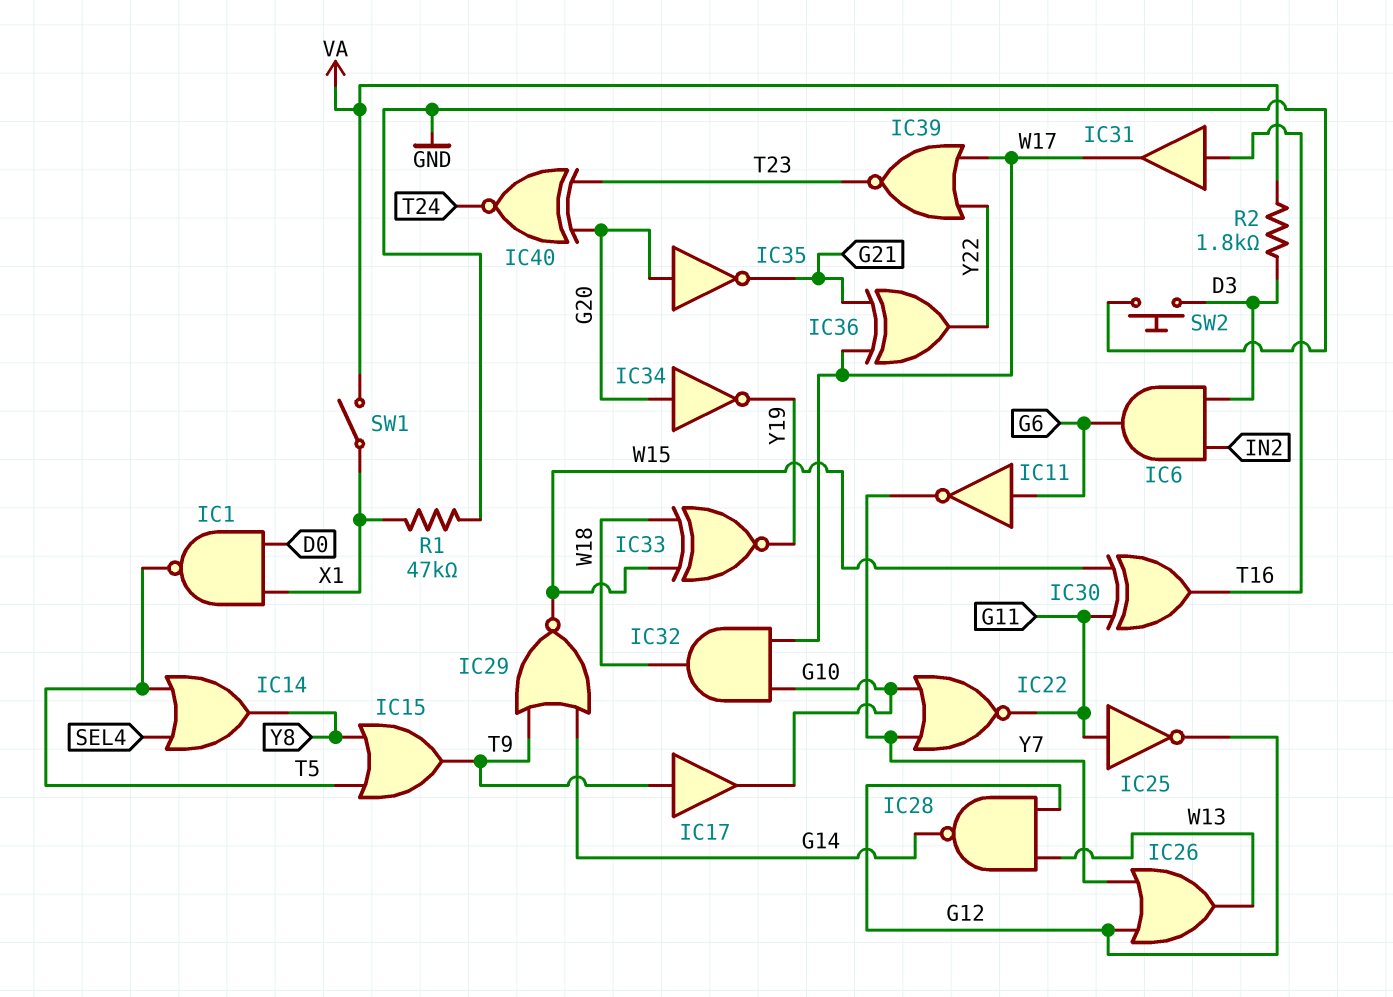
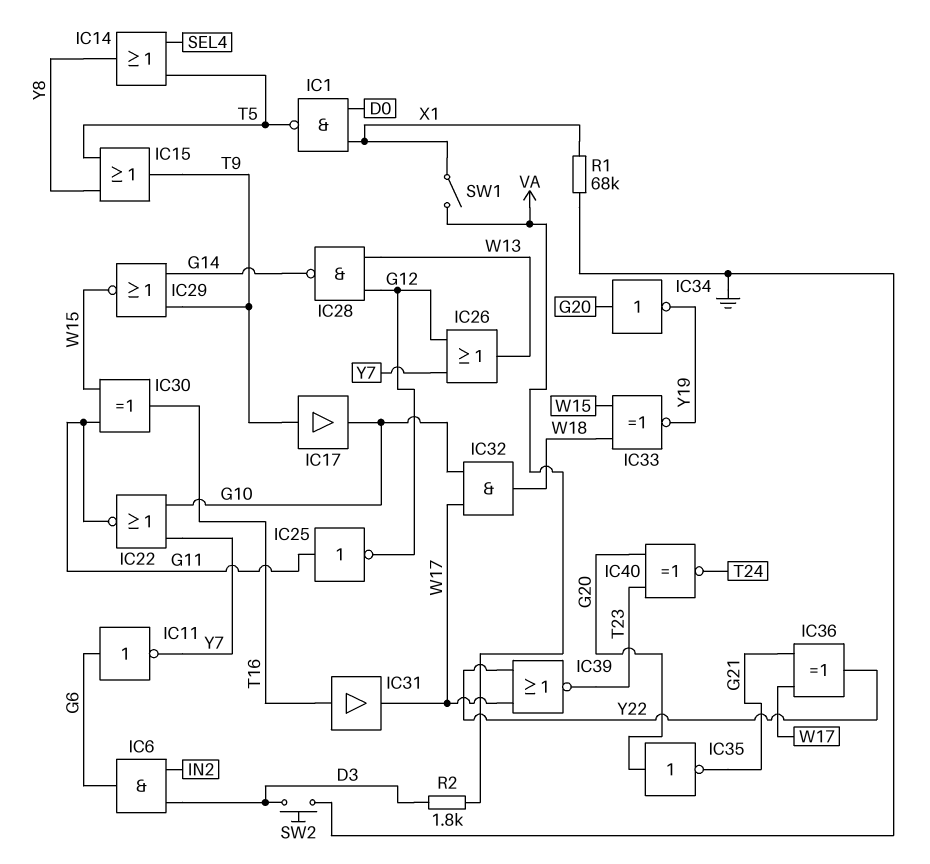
R1: 47k (GND, X1) -> 68k (GND, X1)

